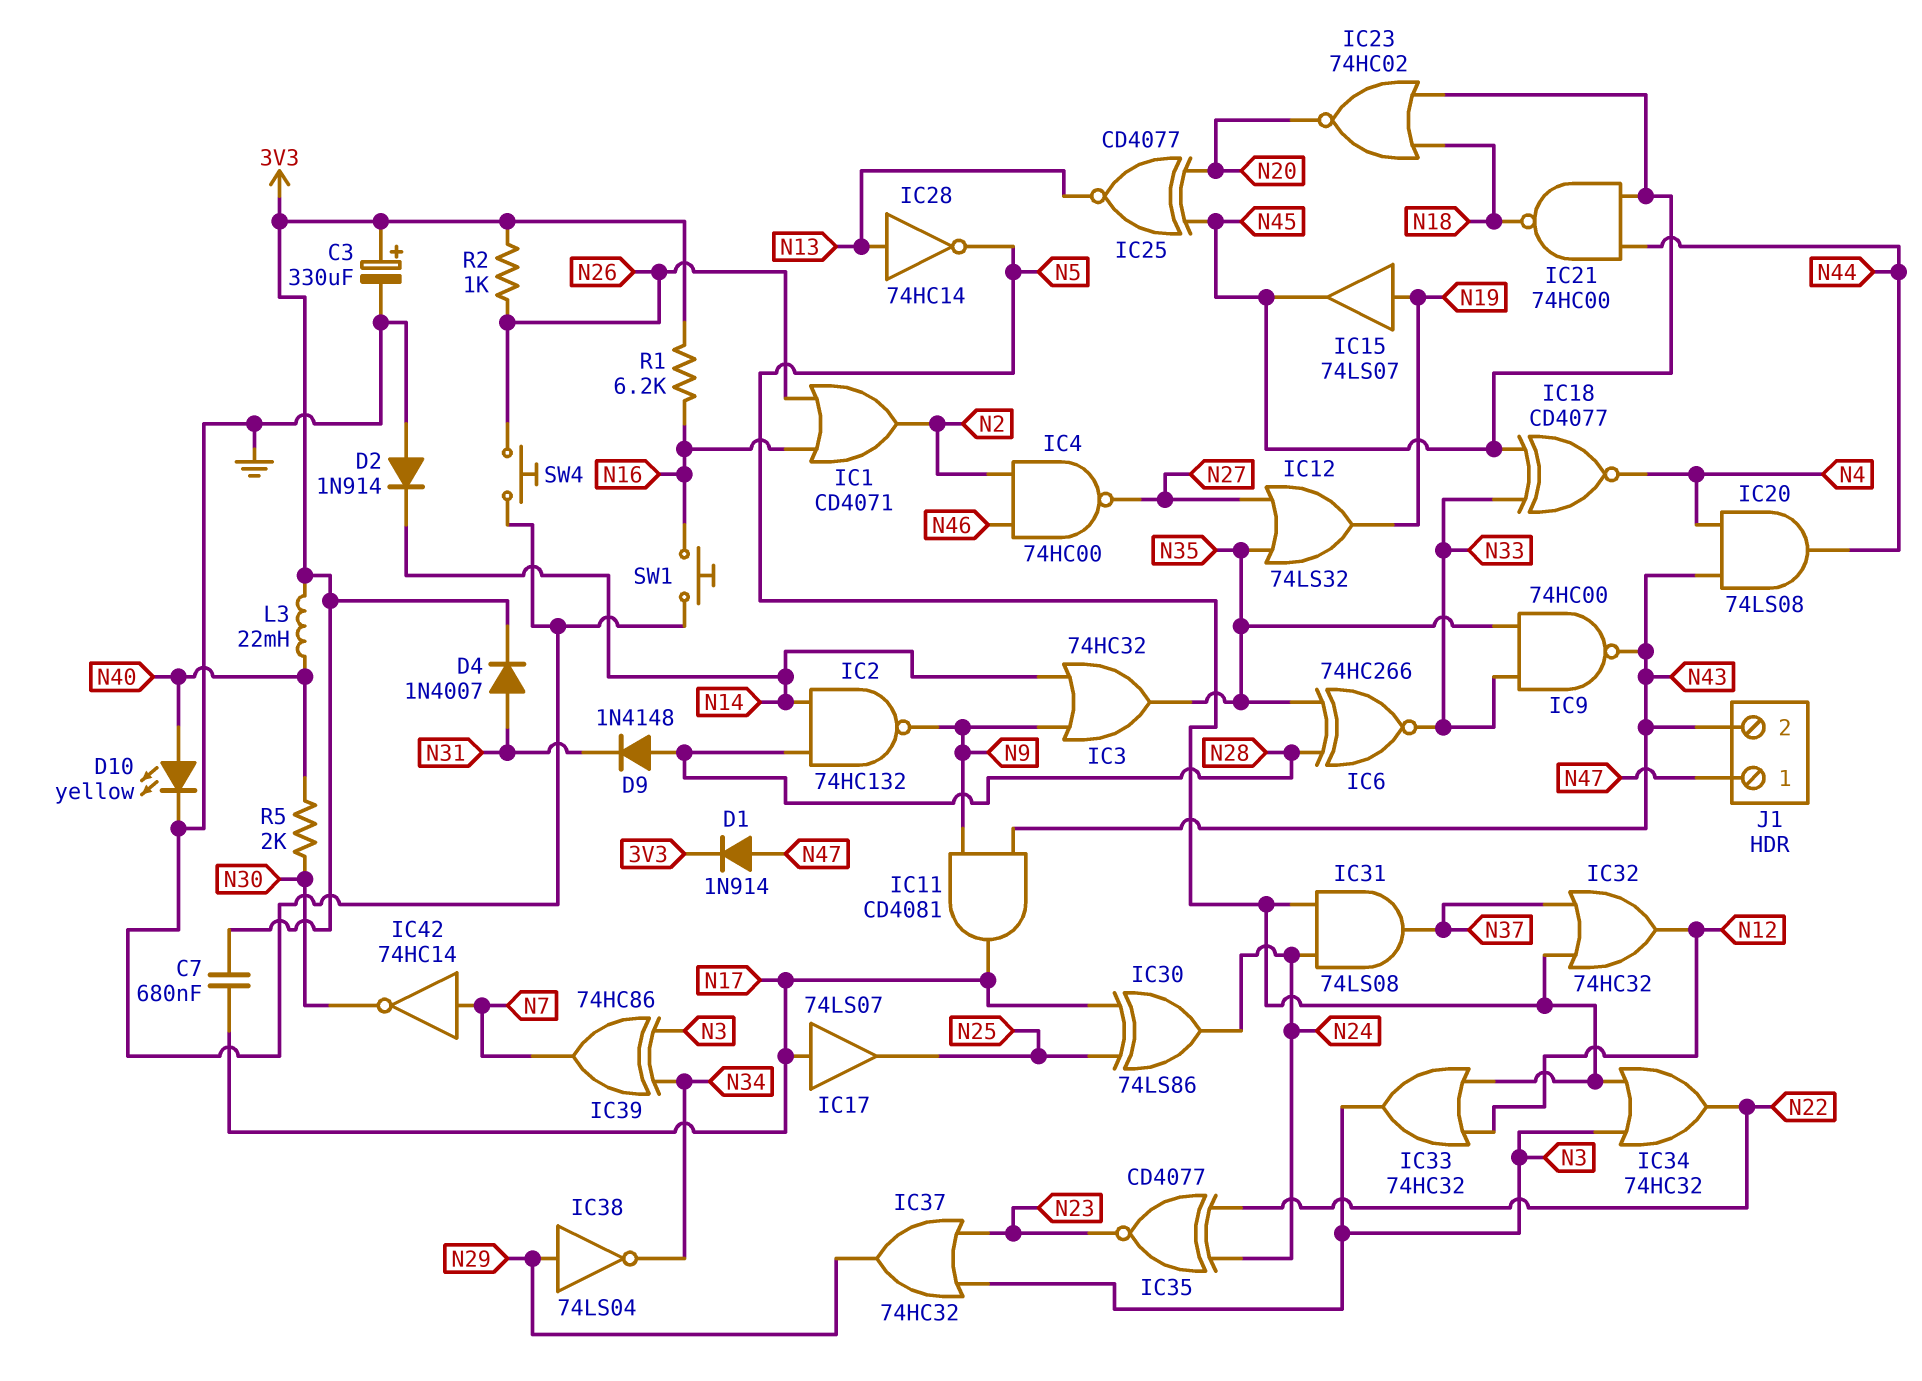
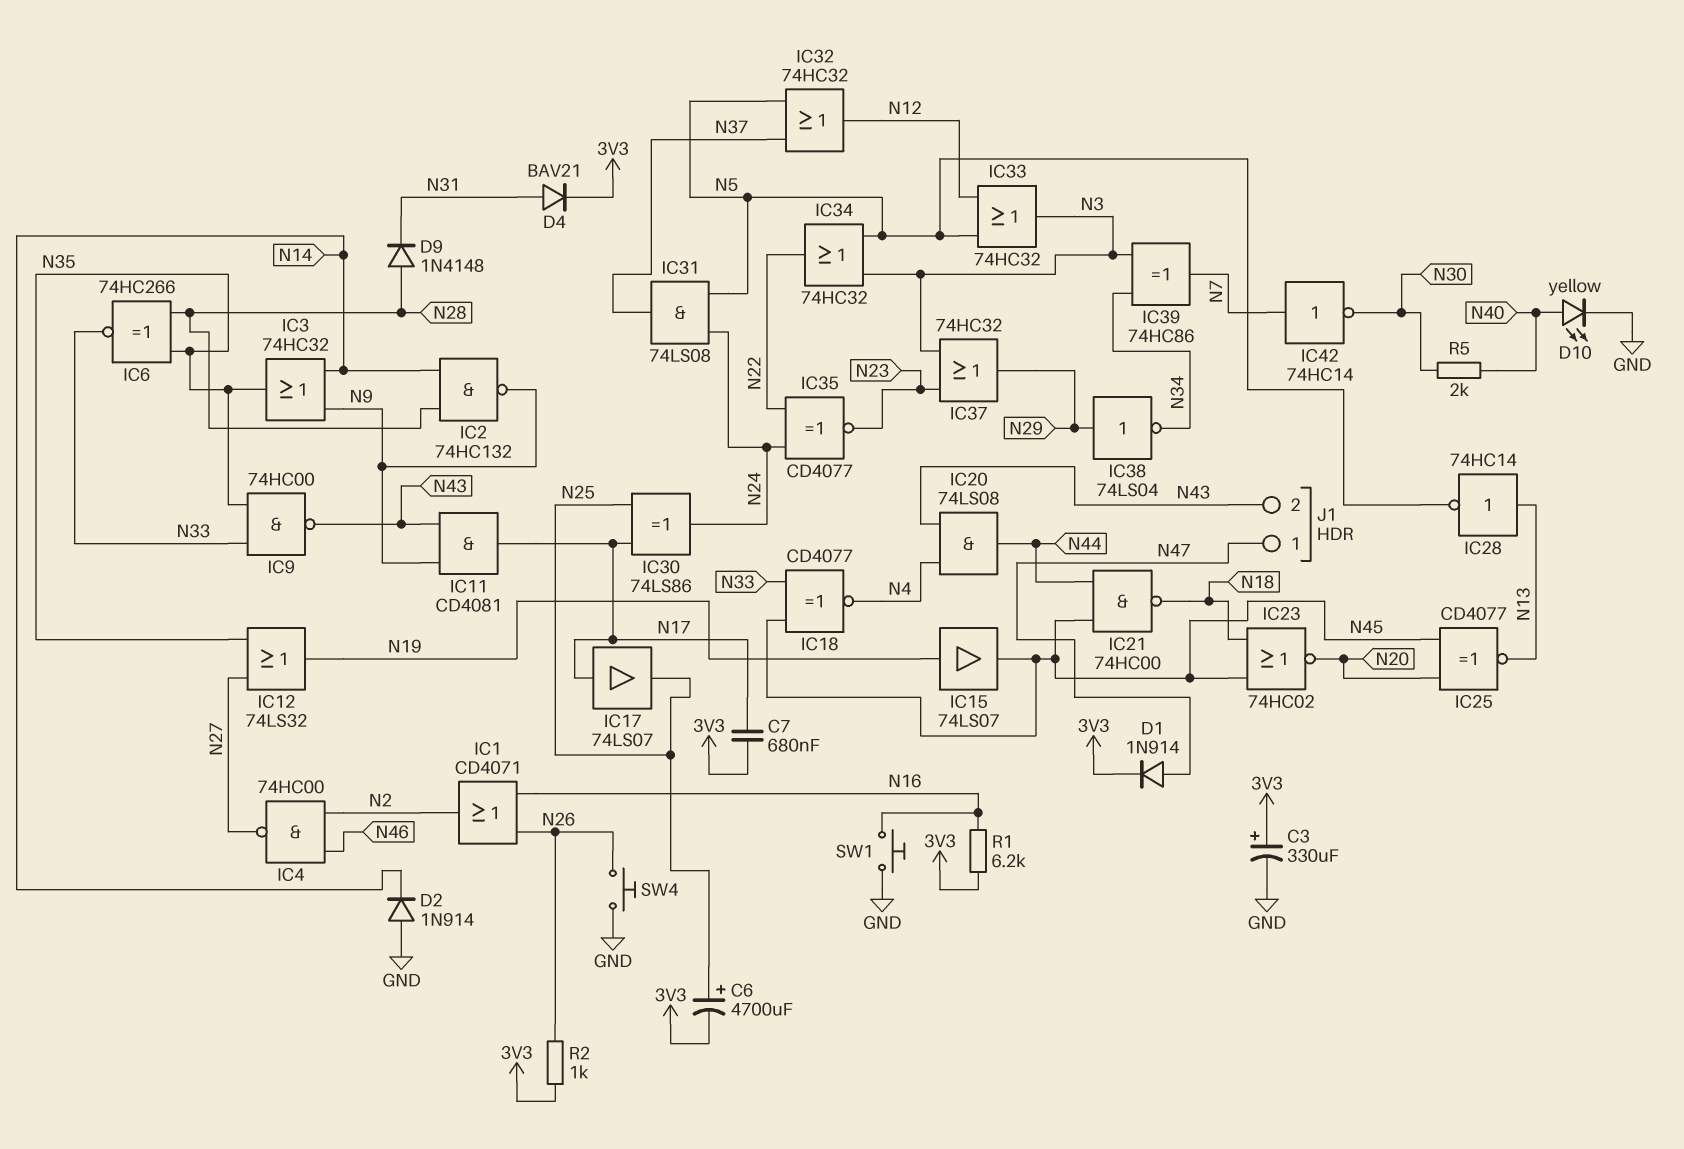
C6: none -> 4700uF (plus N25, minus 3V3)
D4: diode 1N4007 (A N31, K 3V3) -> diode BAV21 (A N31, K 3V3)
L3: 22mH (3V3, N40) -> none

